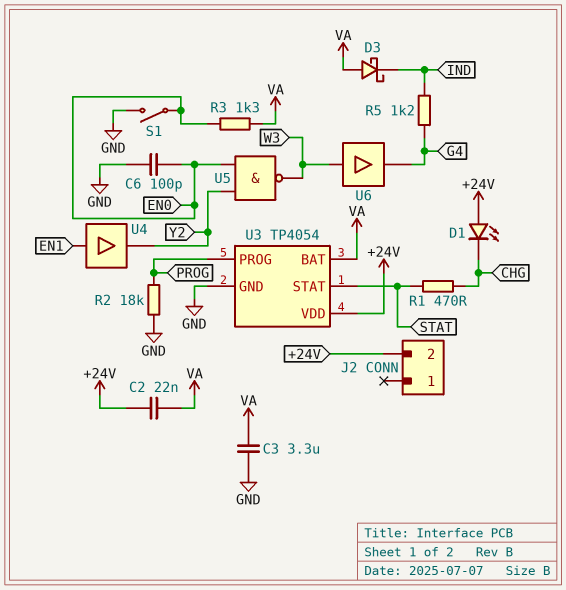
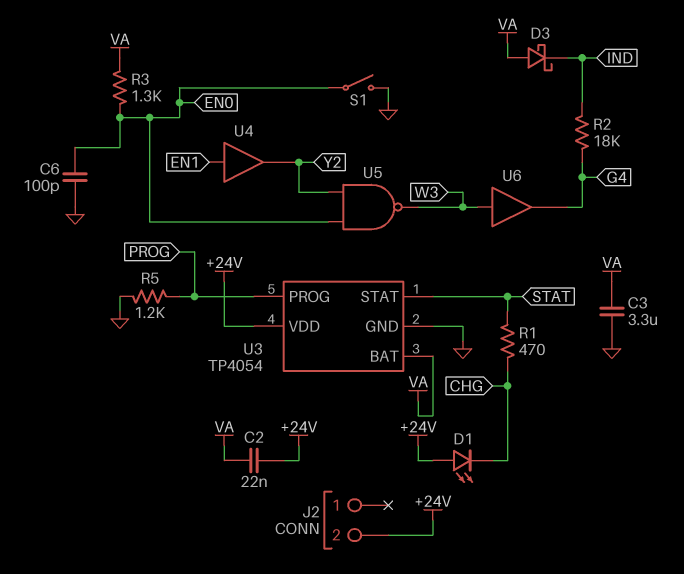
R2: 18k (GND, PROG) -> 18k (G4, IND)
R5: 1.2k (G4, IND) -> 1.2k (GND, PROG)

